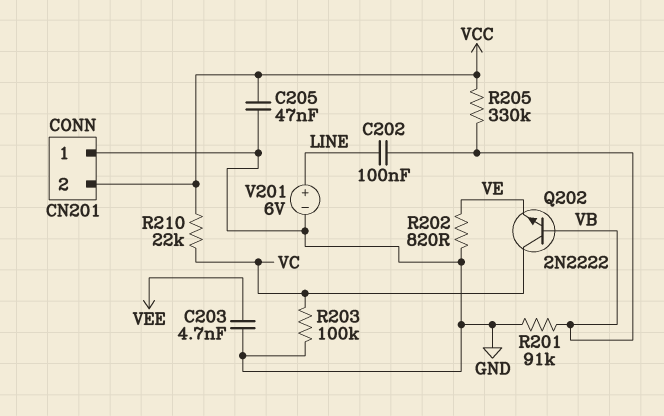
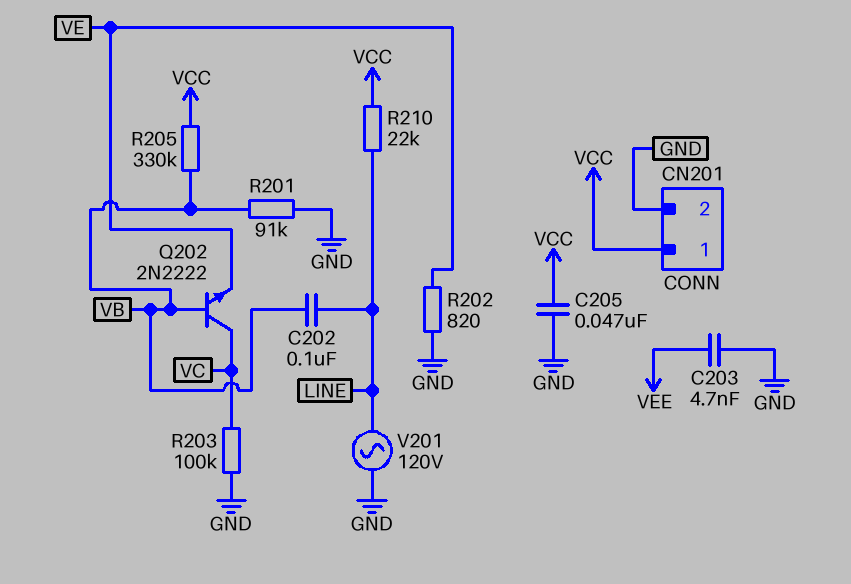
CN201 pin 1: GND -> VCC
CN201 pin 2: VCC -> GND
R210: 22k (VC, VCC) -> 22k (LINE, VCC)
V201: 6V (plus LINE, minus GND) -> AC 120V (GND, LINE)

